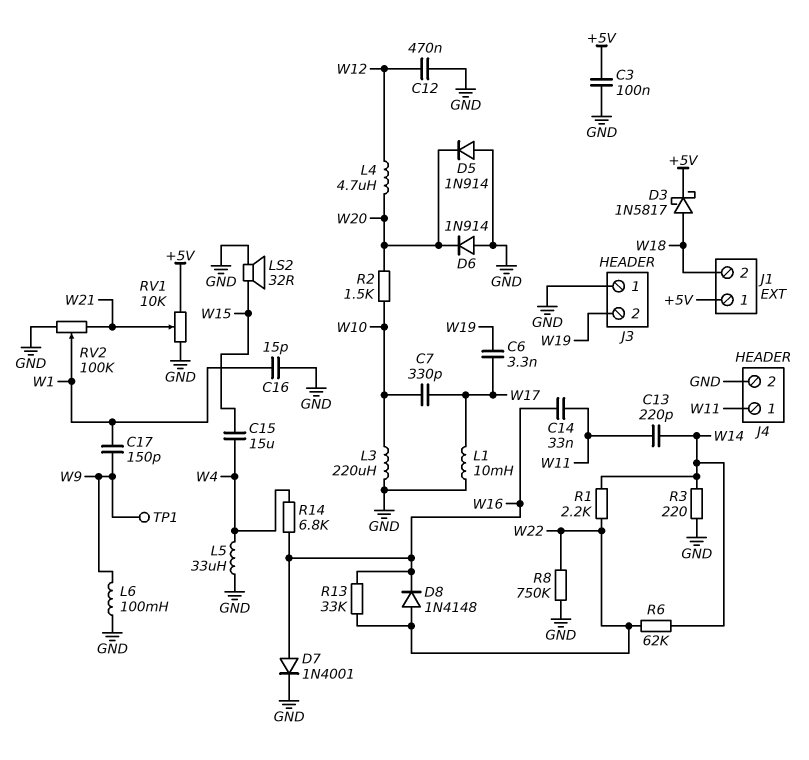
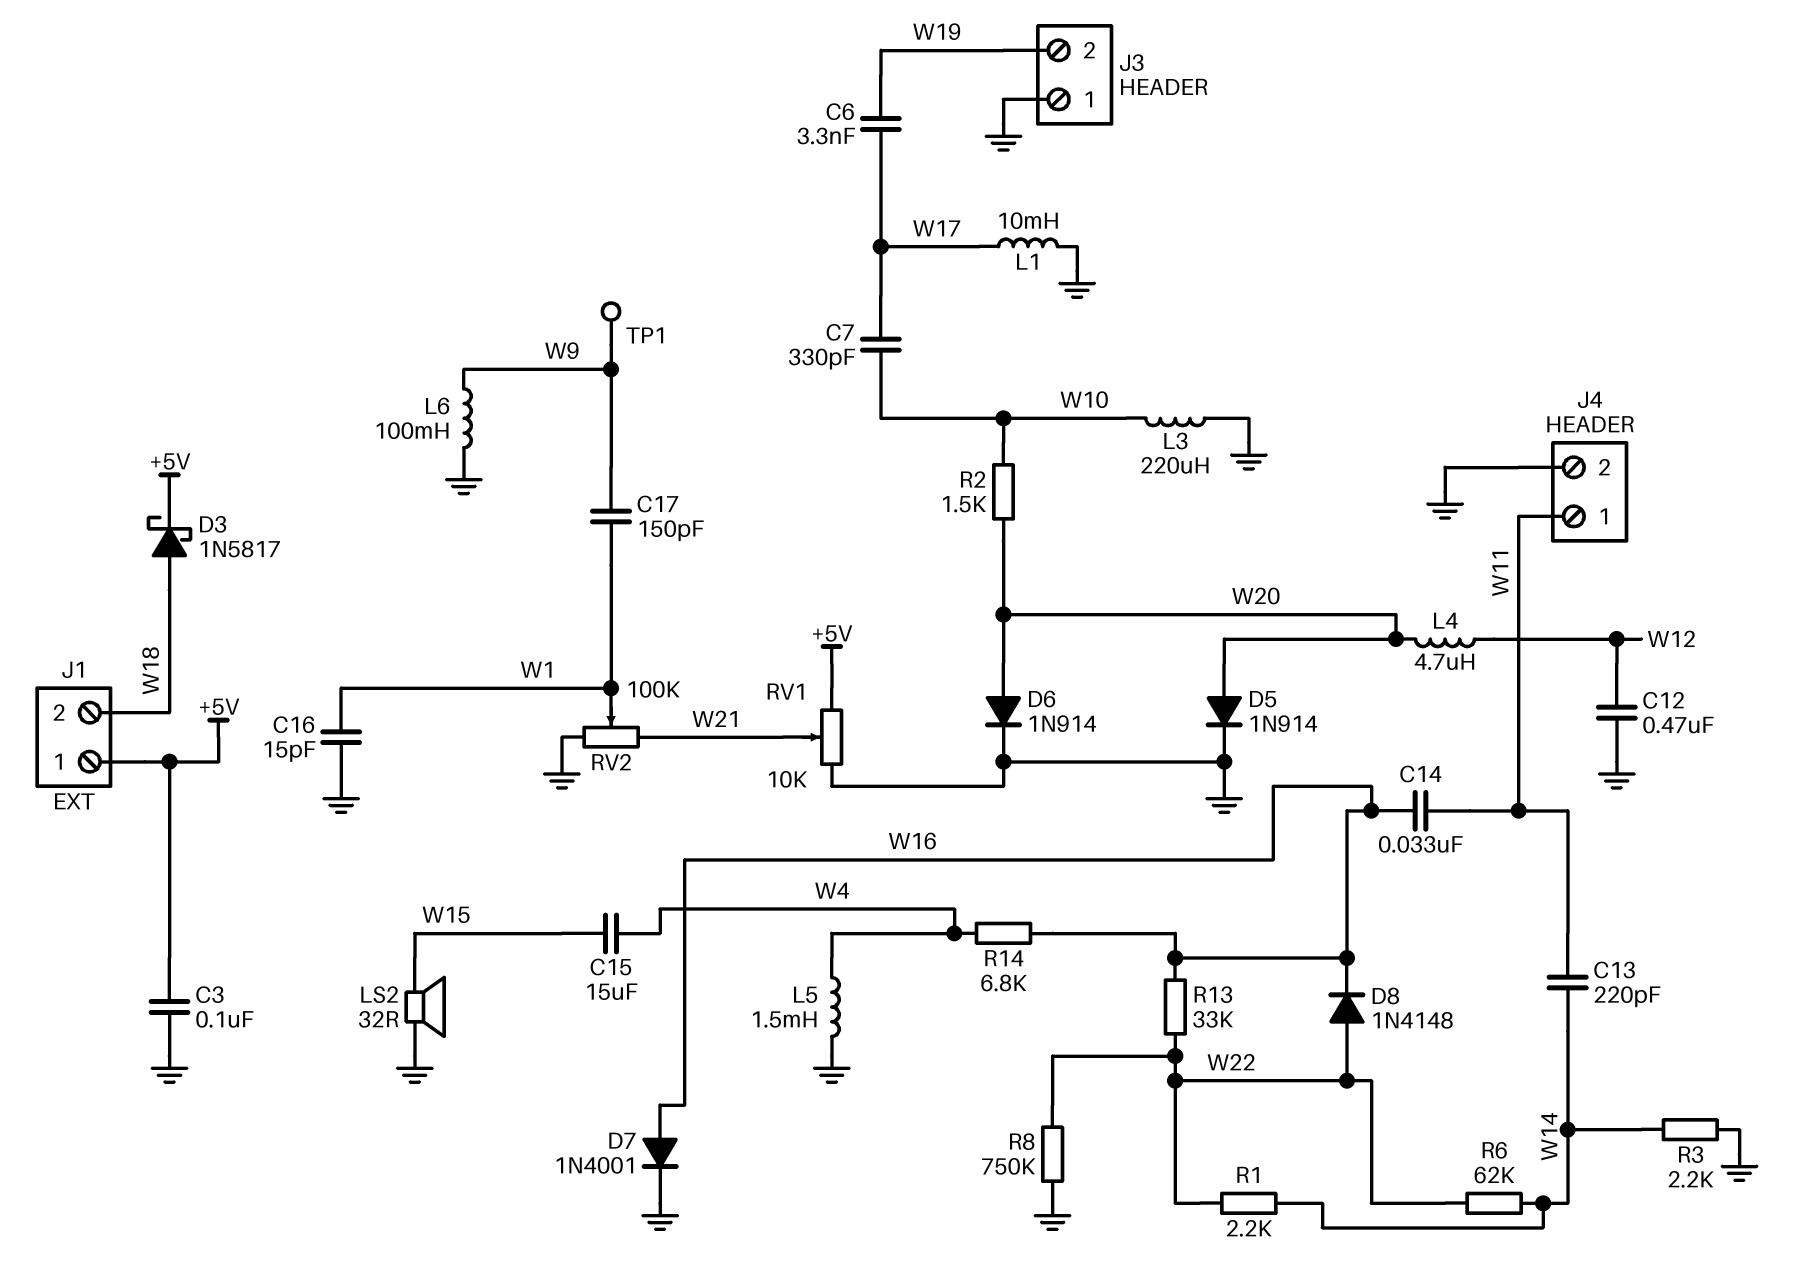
D5: diode 1N914 (A GND, K W20) -> diode 1N914 (A W20, K GND)
D6: diode 1N914 (A GND, K W20) -> diode 1N914 (A W20, K GND)
L5: 33uH (GND, W4) -> 1.5mH (GND, W4)
R3: 220 (GND, W14) -> 2.2k (GND, W14)

